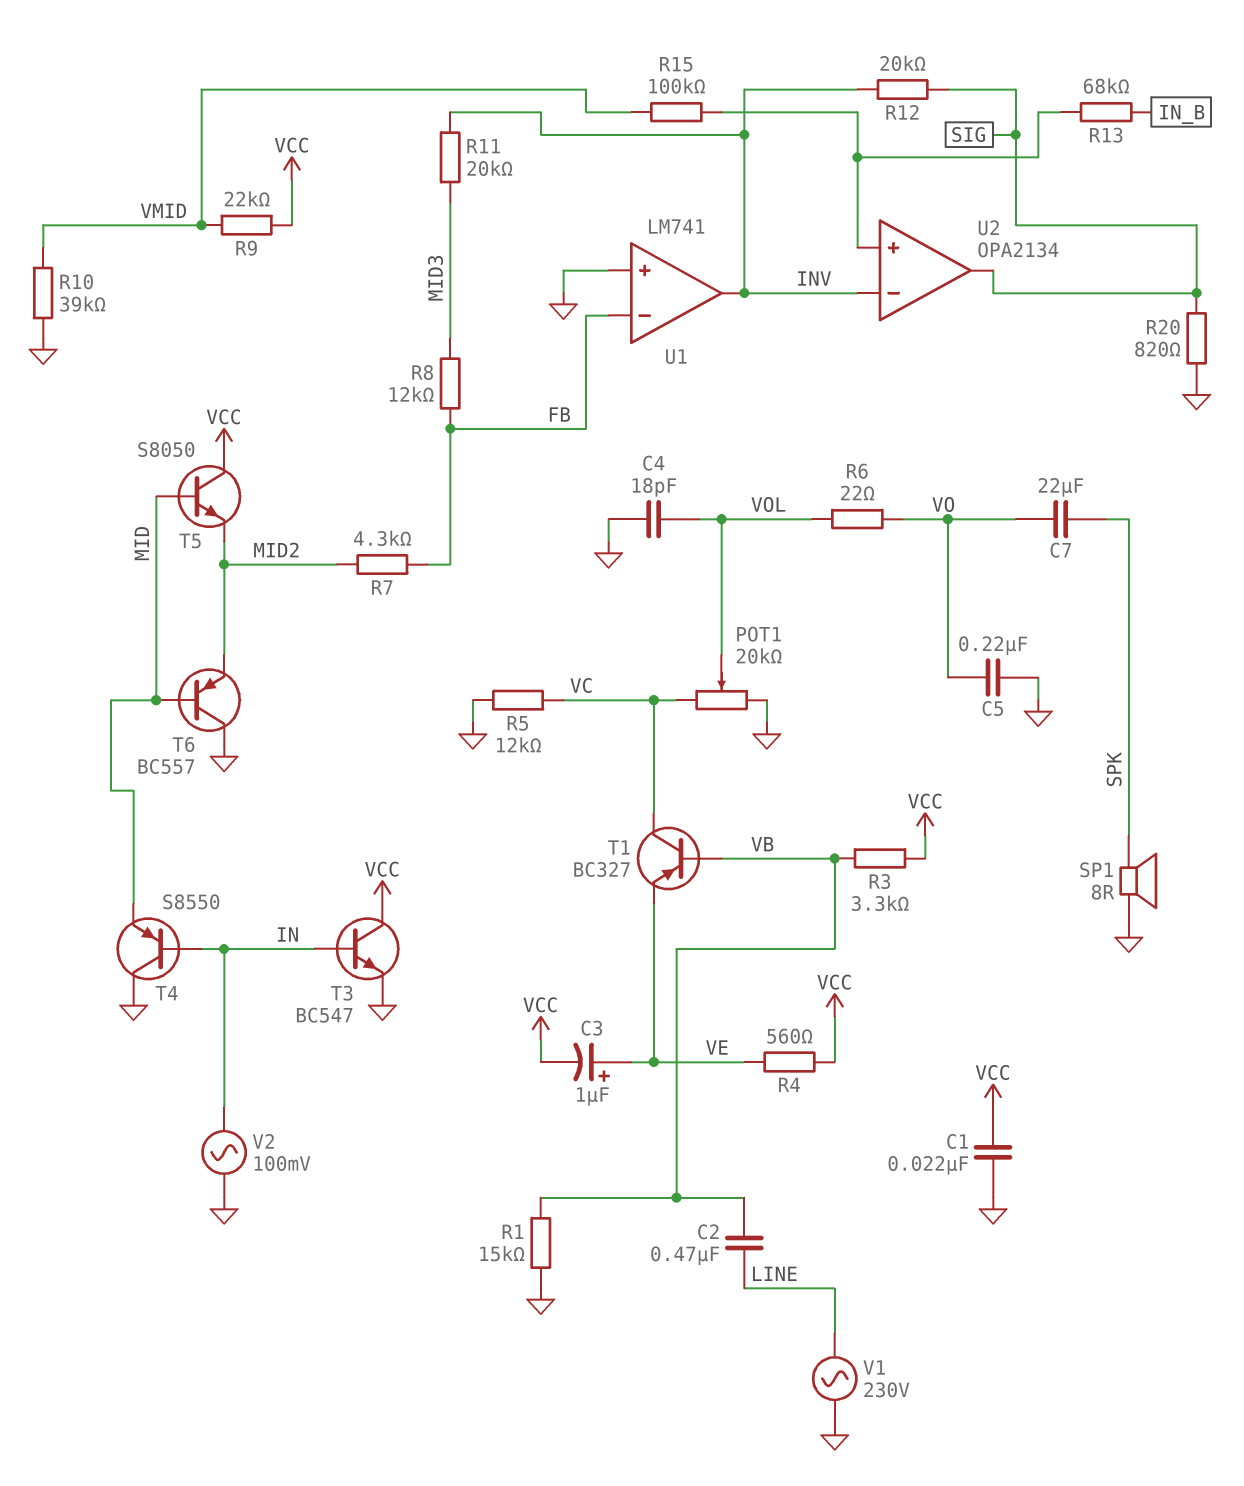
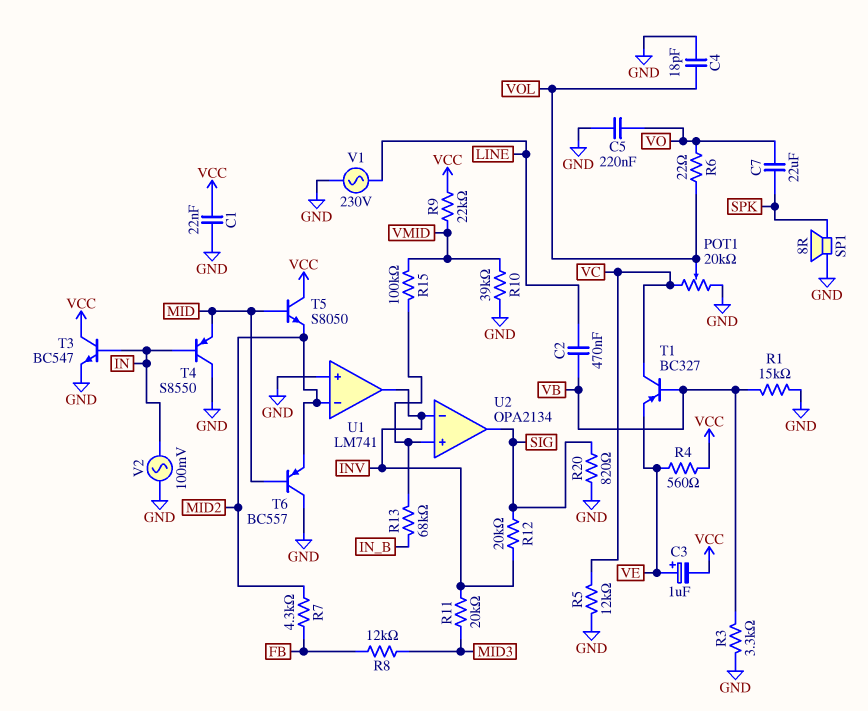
R3: 3.3k (VB, VCC) -> 3.3k (GND, VB)
U1 pin in-: FB -> MID2

